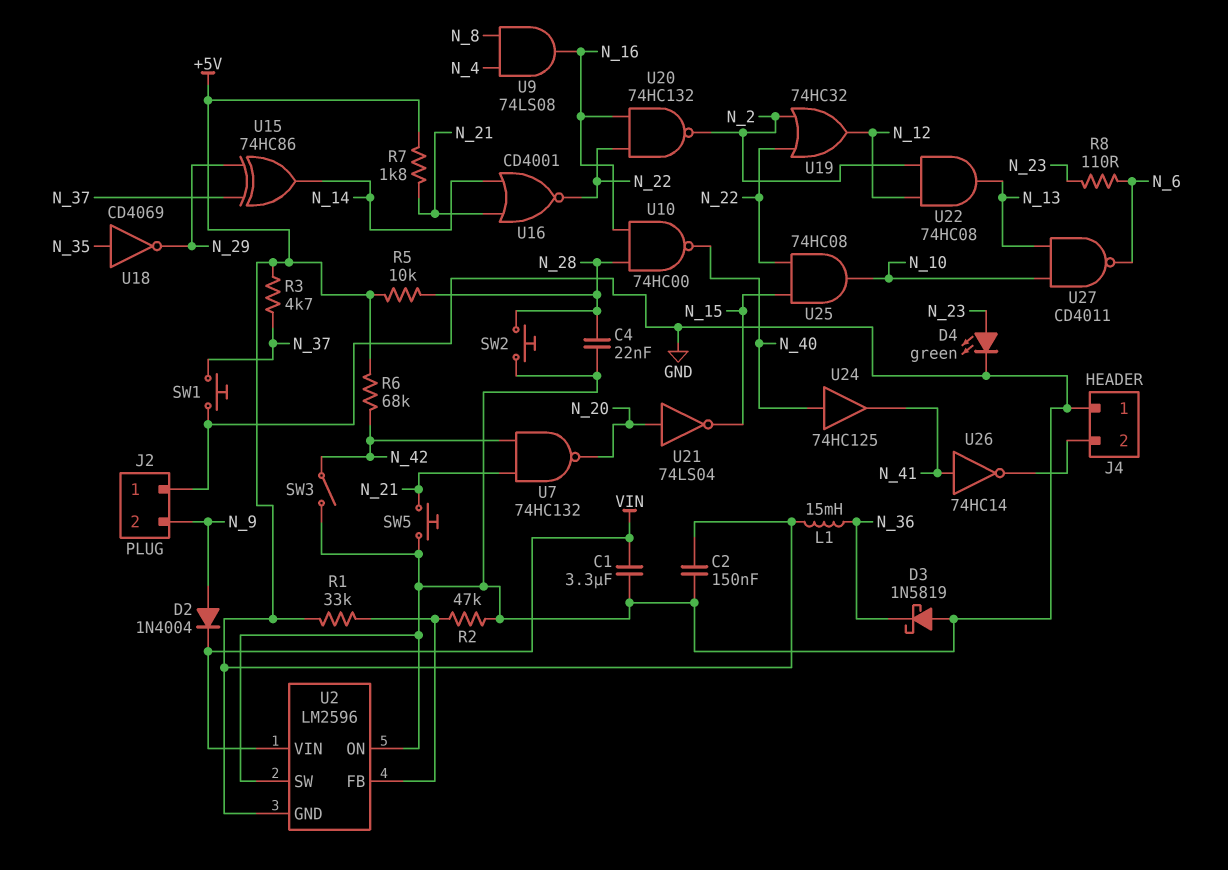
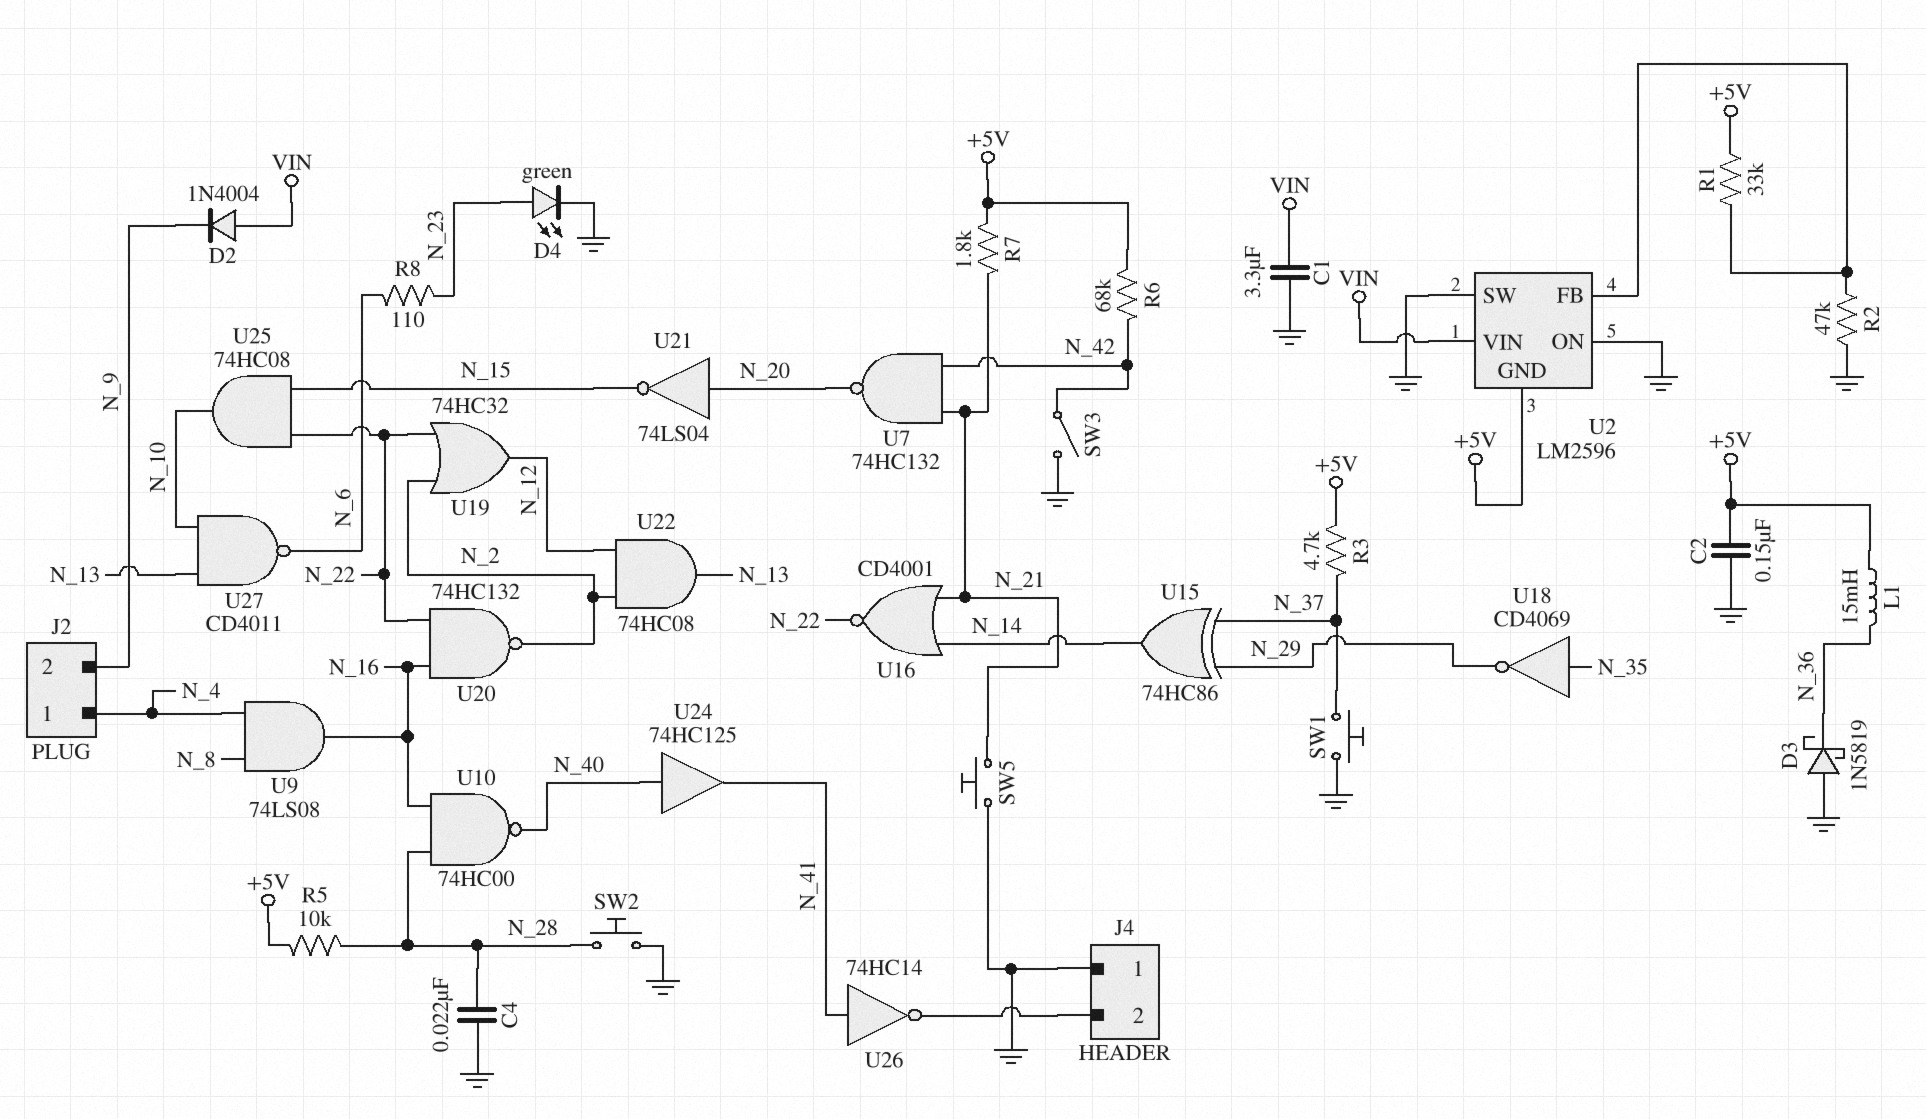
D2: diode 1N4004 (A N_9, K VIN) -> diode 1N4004 (A VIN, K N_9)
J2 pin 1: GND -> N_4

